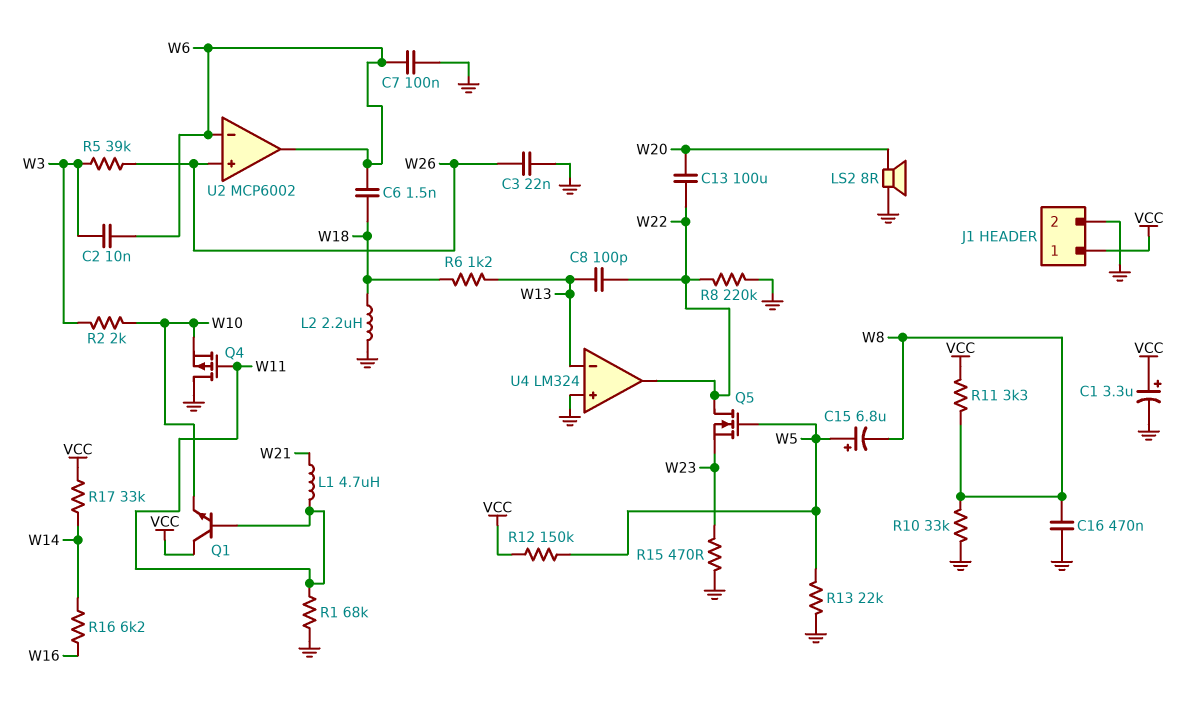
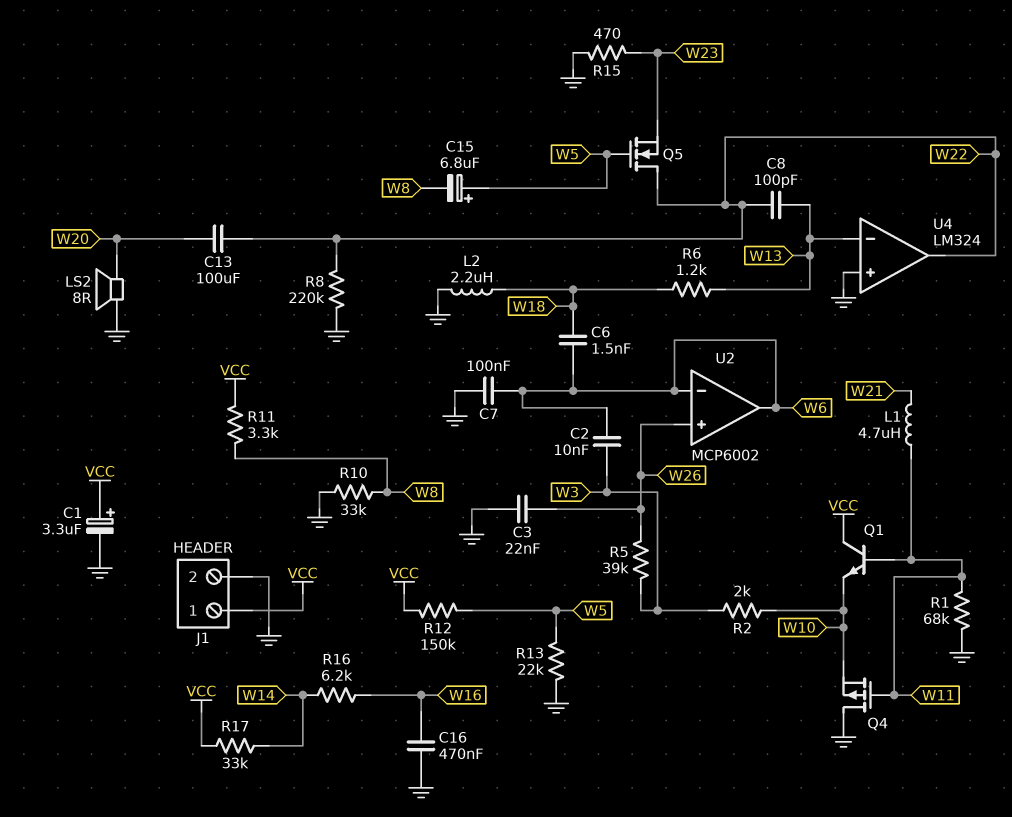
C16: 470nF (GND, W8) -> 470nF (GND, W16)

